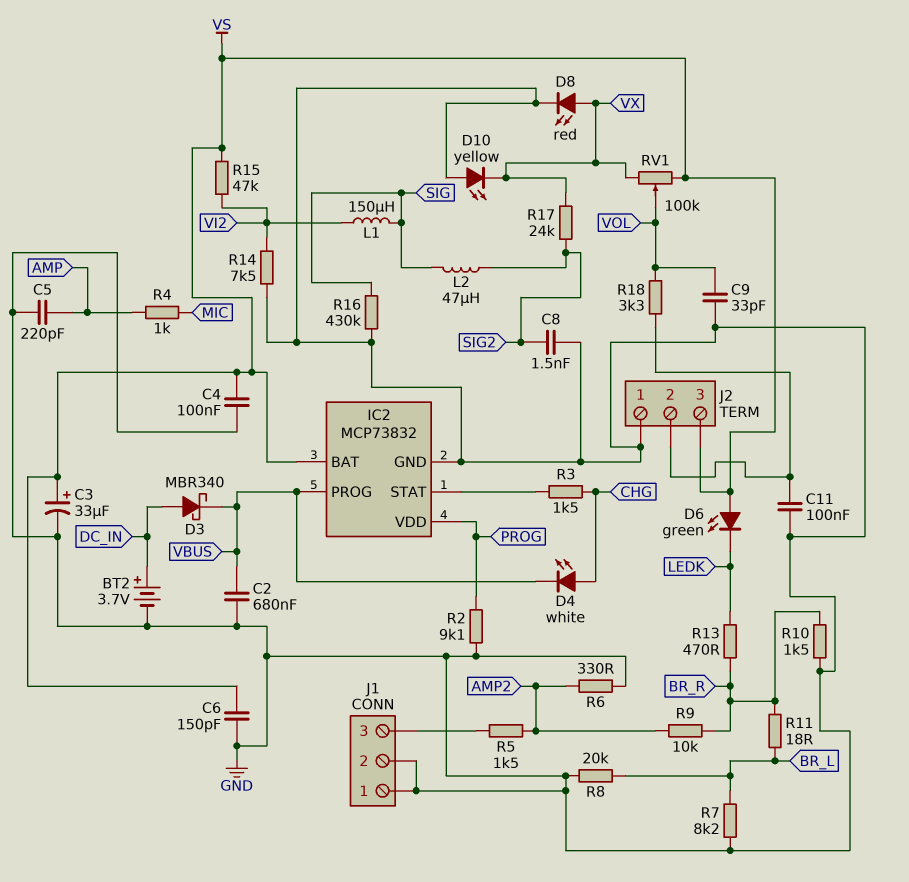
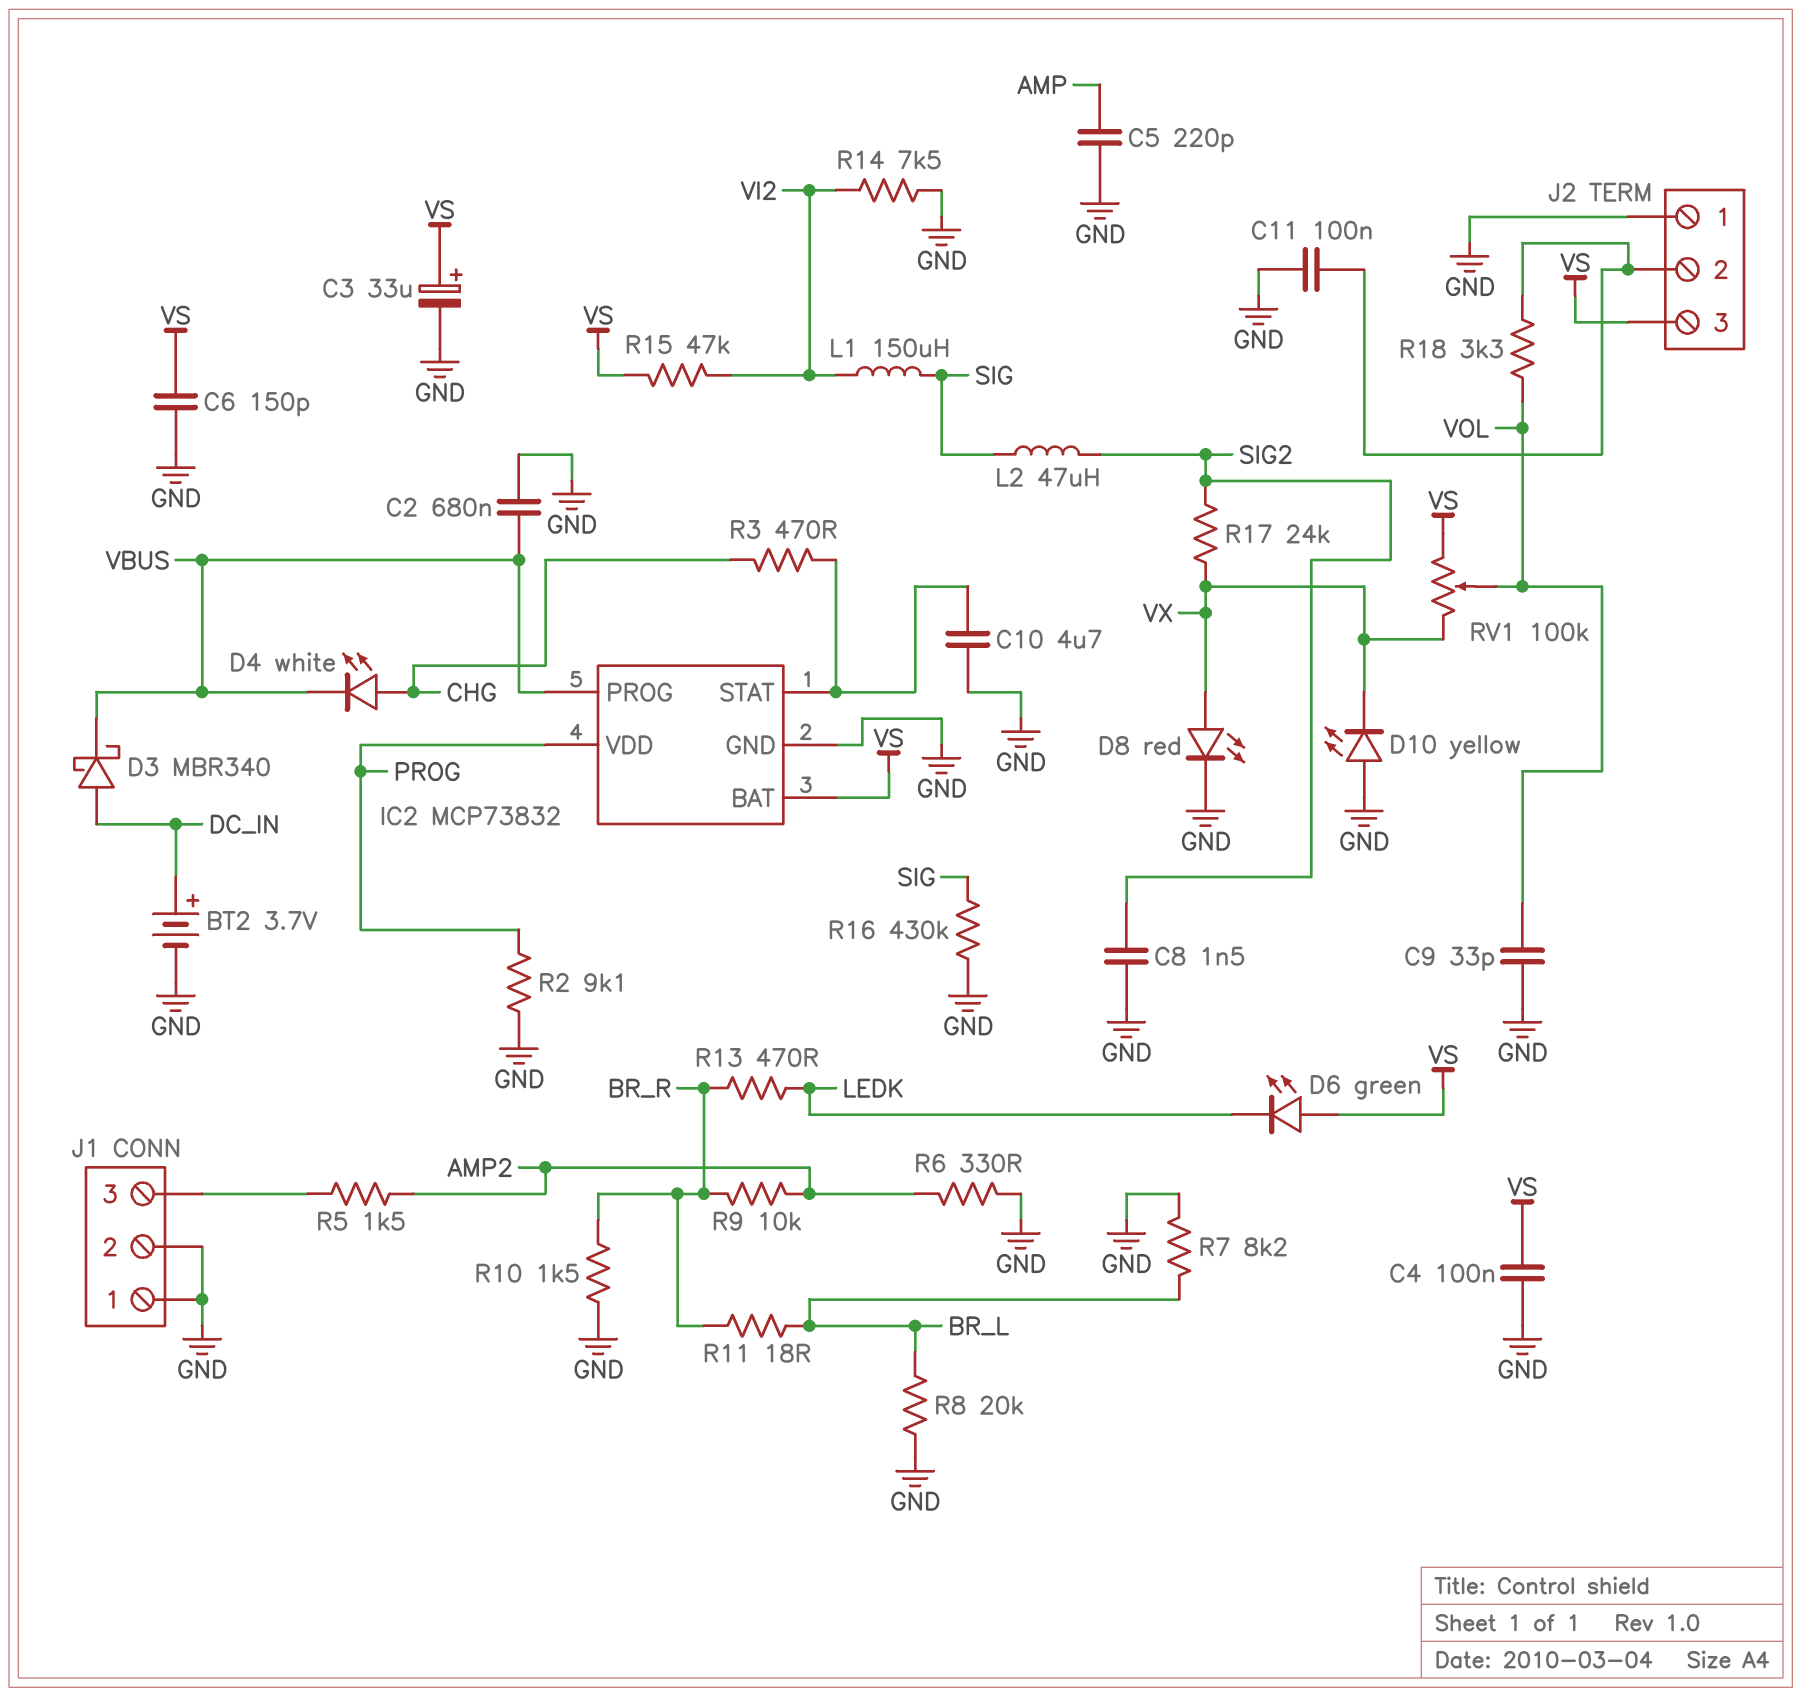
C10: none -> 4.7uF (GND, IC2/STAT)
R3: 1.5k (CHG, IC2/STAT) -> 470 (CHG, IC2/STAT)
R4: 1k (AMP, MIC) -> none

